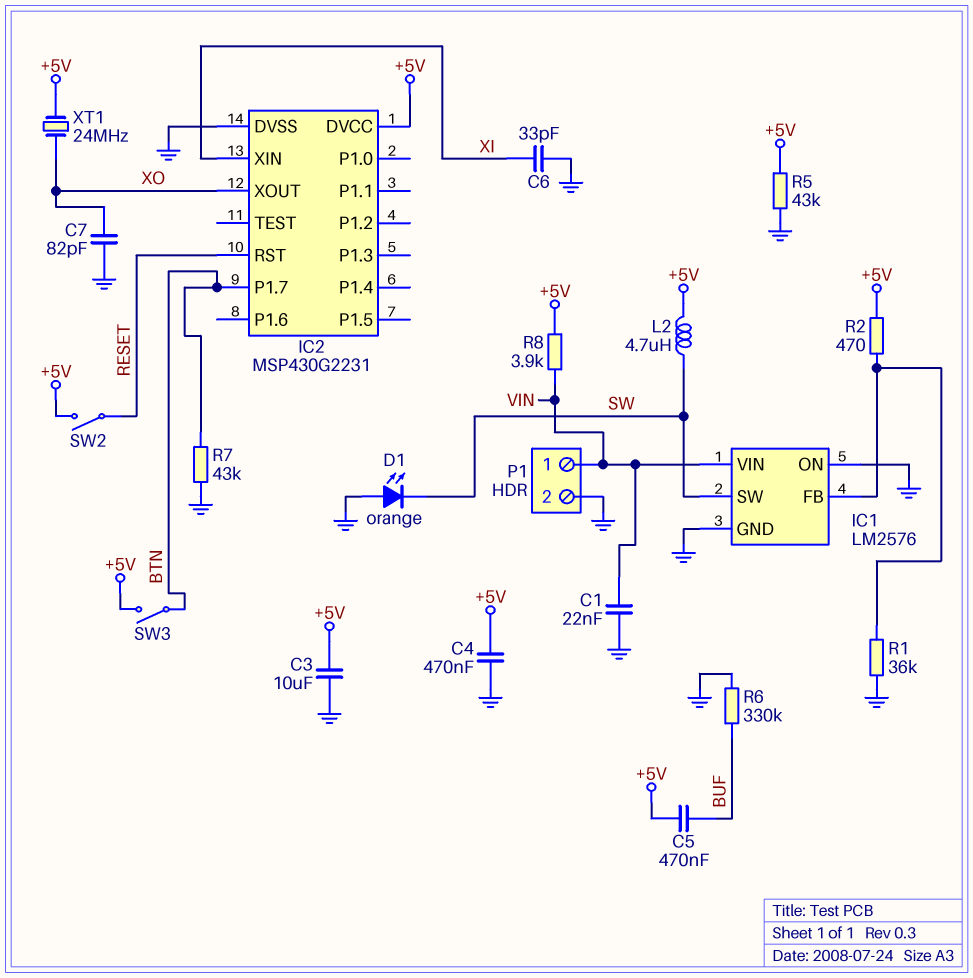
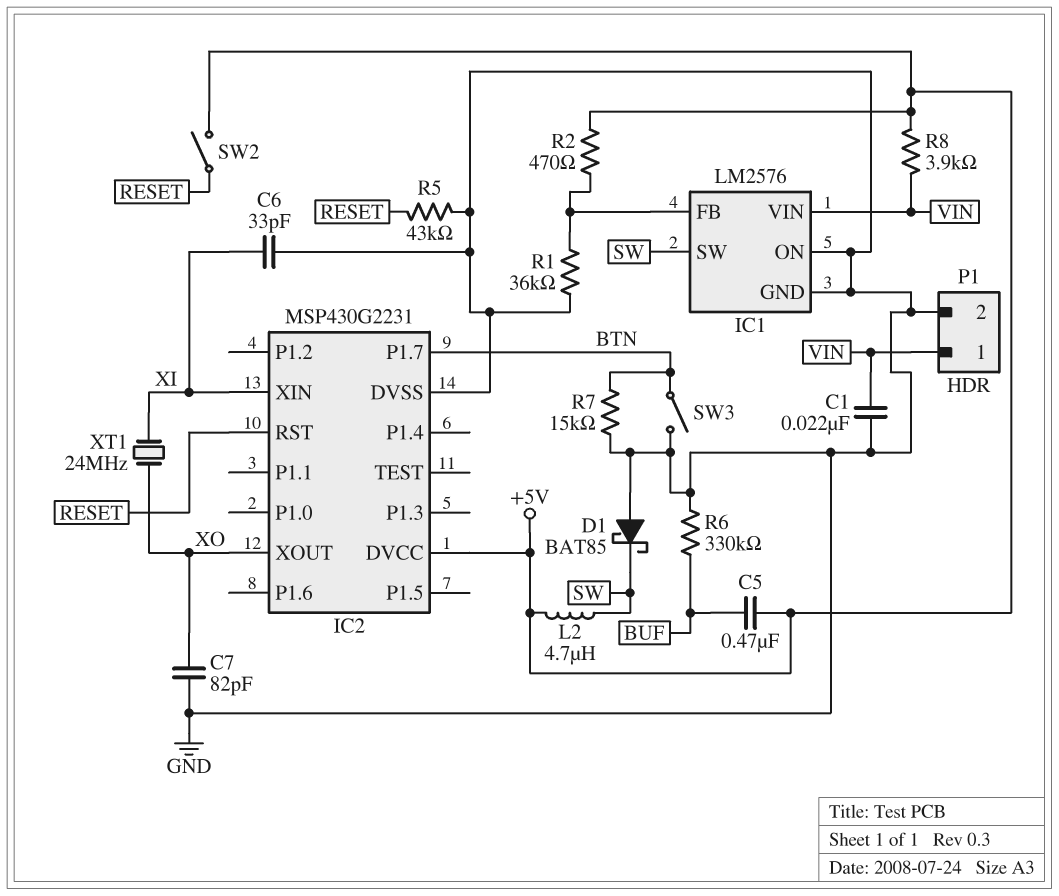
C3: 10uF (+5V, GND) -> none
C4: 470nF (+5V, GND) -> none
D1: LED orange (A GND, K SW) -> schottky BAT85 (A GND, K SW)
R5: 43k (+5V, GND) -> 43k (GND, RESET)
R7: 43k (BTN, GND) -> 15k (BTN, GND)
SW3: switch (+5V, BTN) -> switch (BTN, GND)
XT1: 24MHz (+5V, XO) -> 24MHz (XI, XO)

